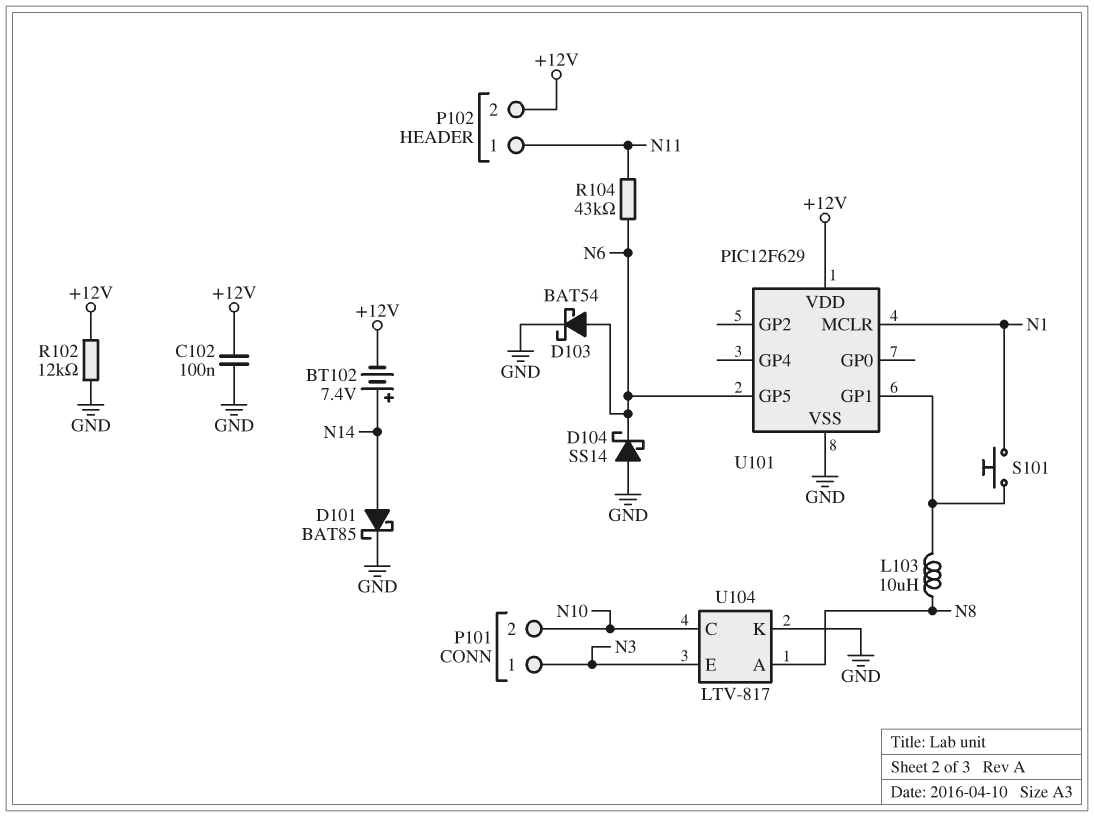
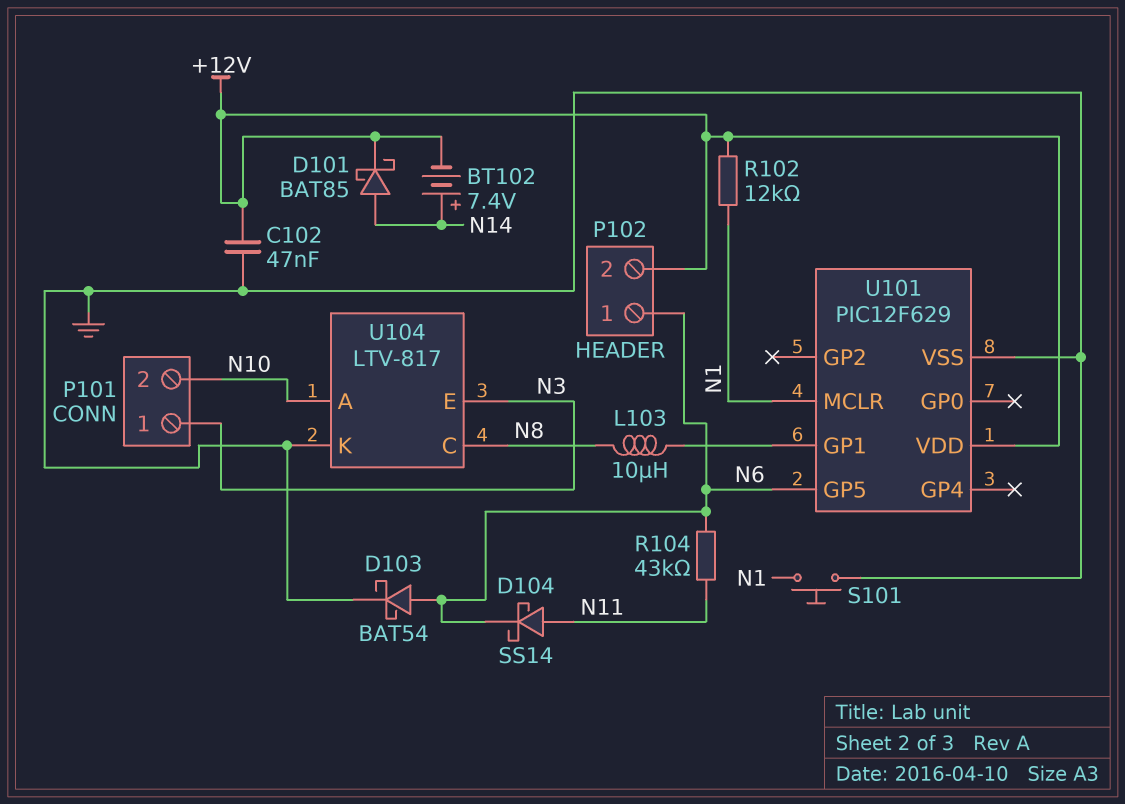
C102: 100nF (+12V, GND) -> 47nF (+12V, GND)
D101: schottky BAT85 (A N14, K GND) -> schottky BAT85 (A N14, K +12V)
D104: schottky SS14 (A GND, K N6) -> schottky SS14 (A N11, K N6)
P102 pin 1: N11 -> N6
R102: 12k (+12V, GND) -> 12k (+12V, N1)
S101: button (N1, U101/GP1) -> button (GND, N1)
U104 pin A: N8 -> N10
U104 pin C: N10 -> N8

